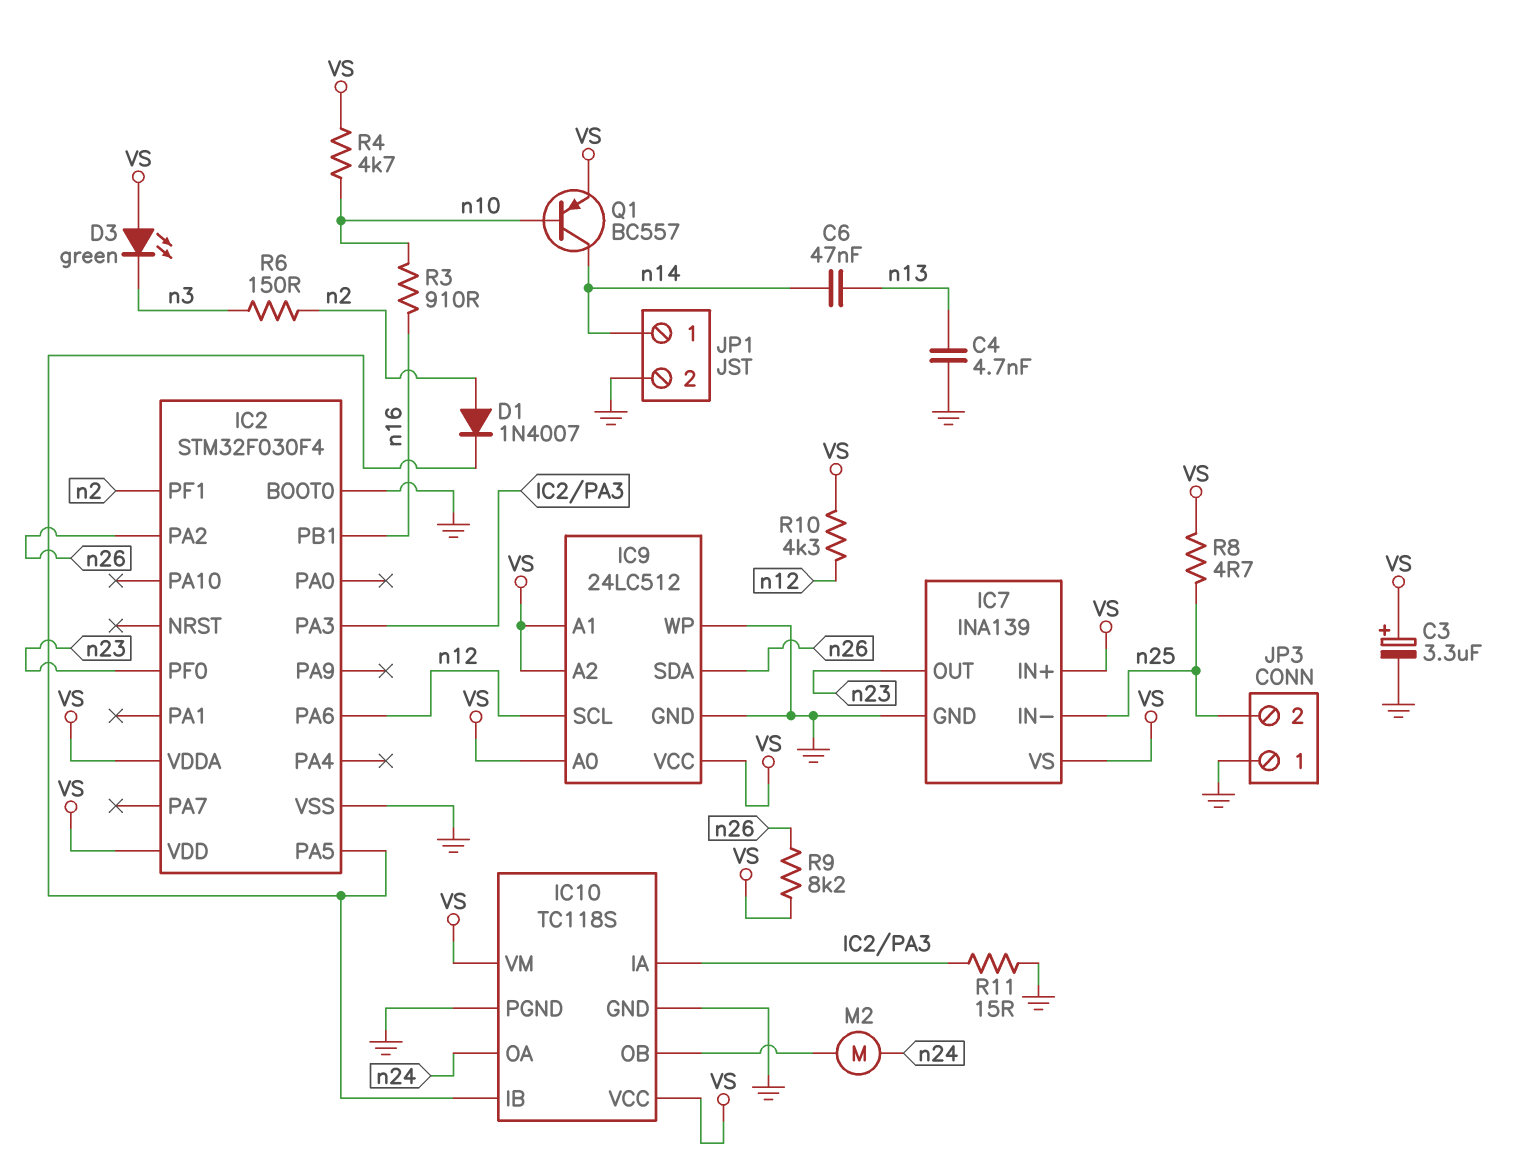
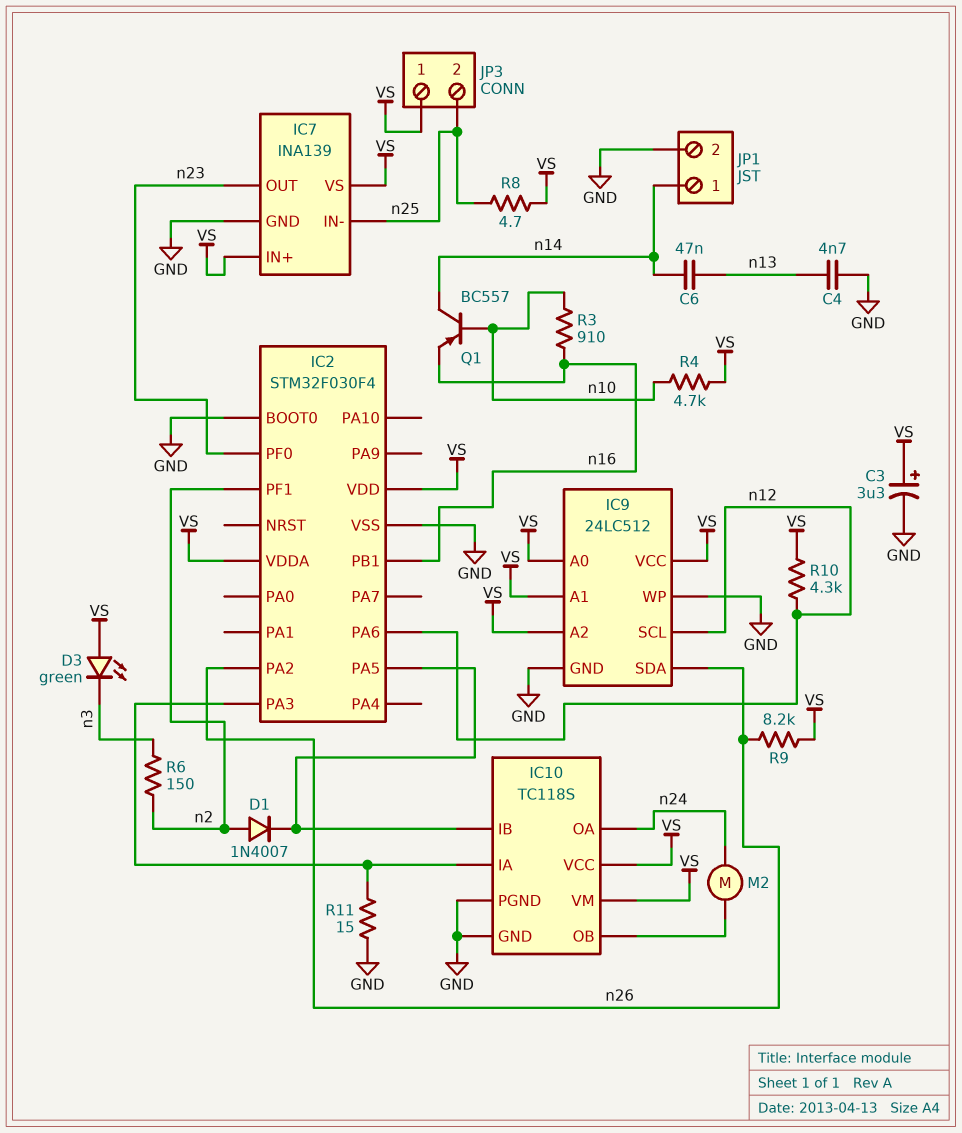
JP3 pin 1: GND -> VS
Q1: PNP BC557 (B n10, C n14, E VS) -> PNP BC557 (B n10, C n14, E n16)

